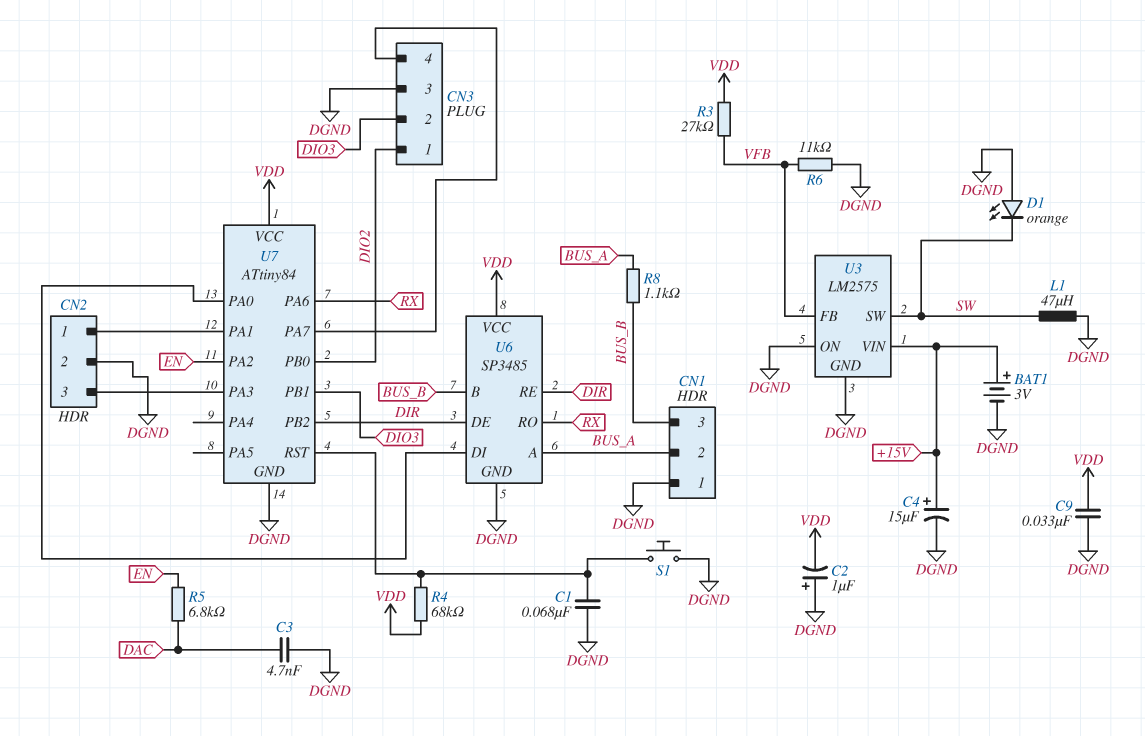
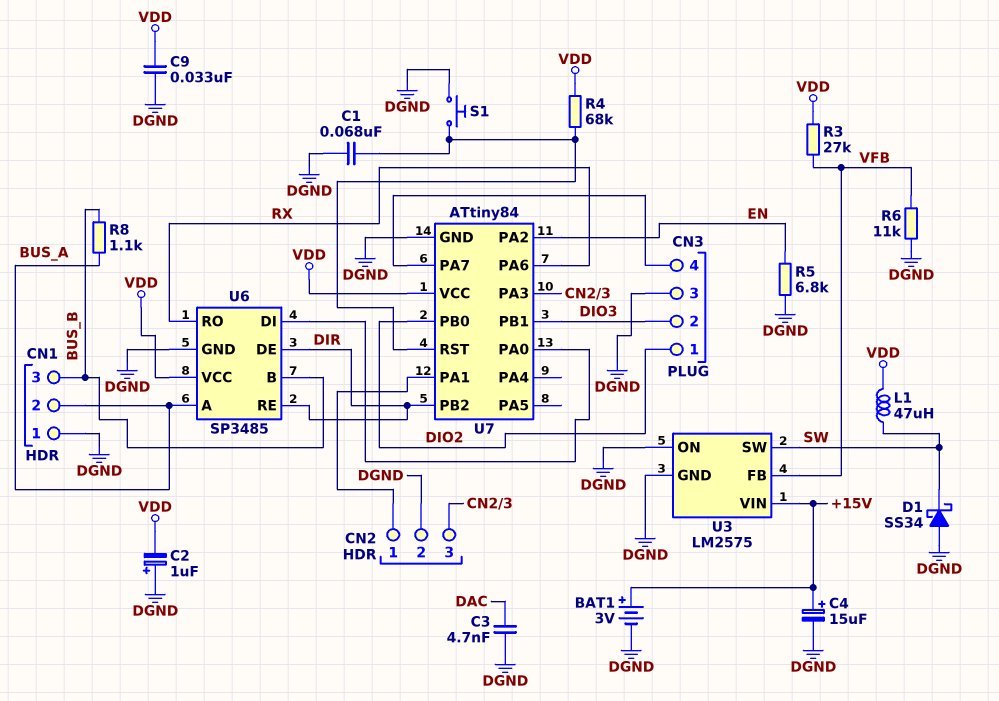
D1: LED orange (A DGND, K SW) -> schottky SS34 (A DGND, K SW)
L1: 47uH (DGND, SW) -> 47uH (SW, VDD)
R5: 6.8k (DAC, EN) -> 6.8k (DGND, EN)

